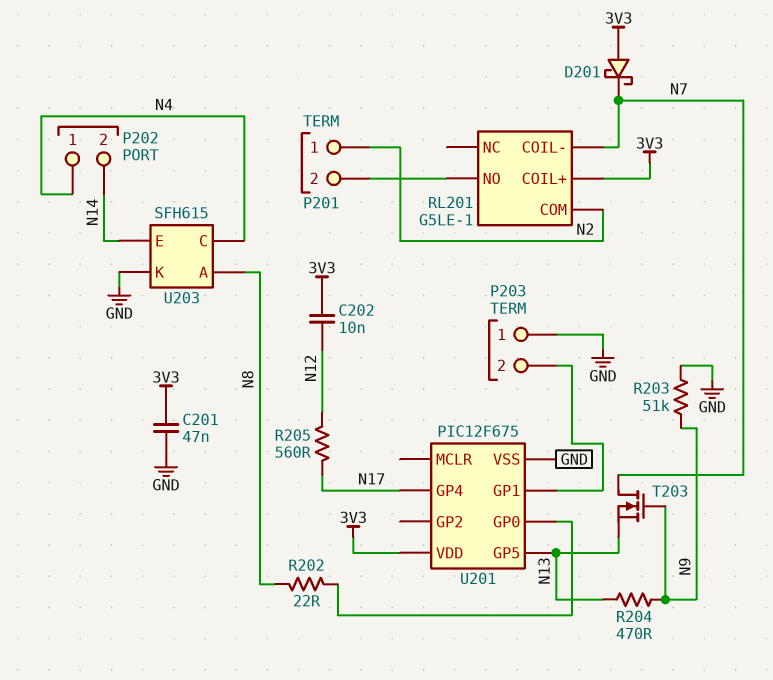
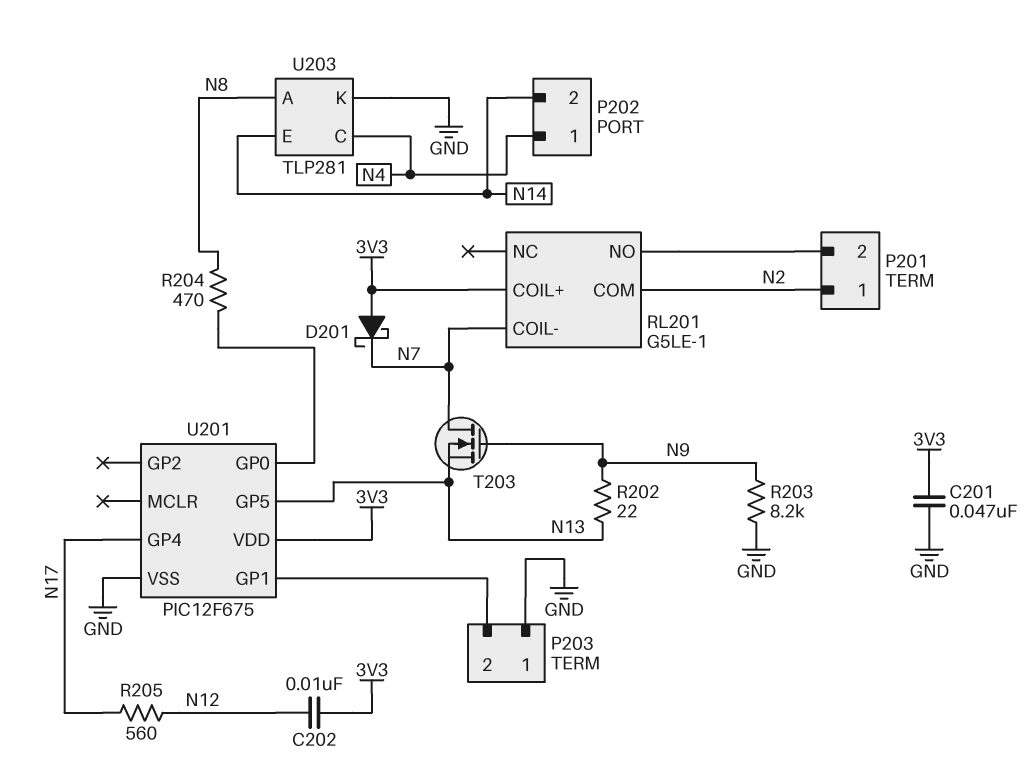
R202: 22 (N8, U201/GP0) -> 22 (N9, N13)
R203: 51k (GND, N9) -> 8.2k (GND, N9)
R204: 470 (N9, N13) -> 470 (N8, U201/GP0)
U203: SFH615 -> TLP281

